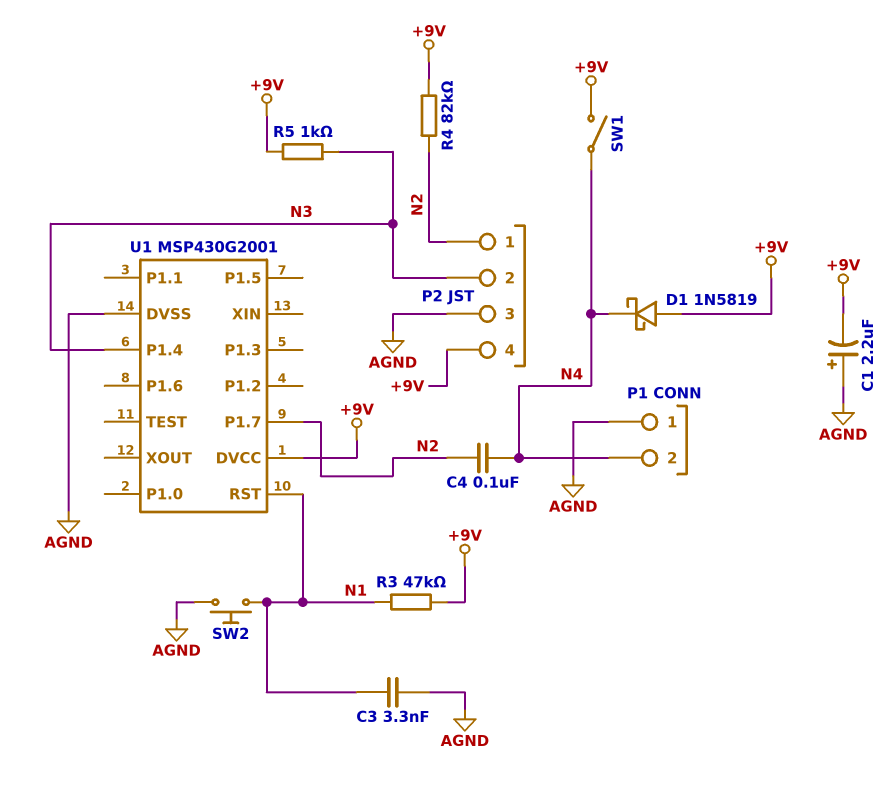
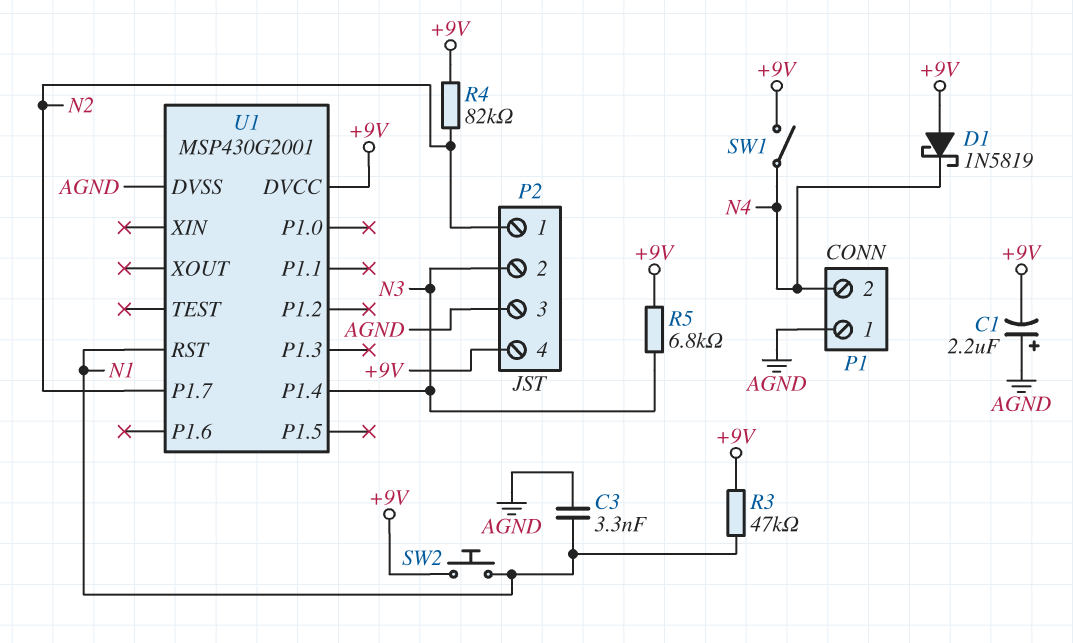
C4: 100nF (N2, N4) -> none
R5: 1k (+9V, N3) -> 6.8k (+9V, N3)
SW2: button (AGND, N1) -> button (+9V, N1)

